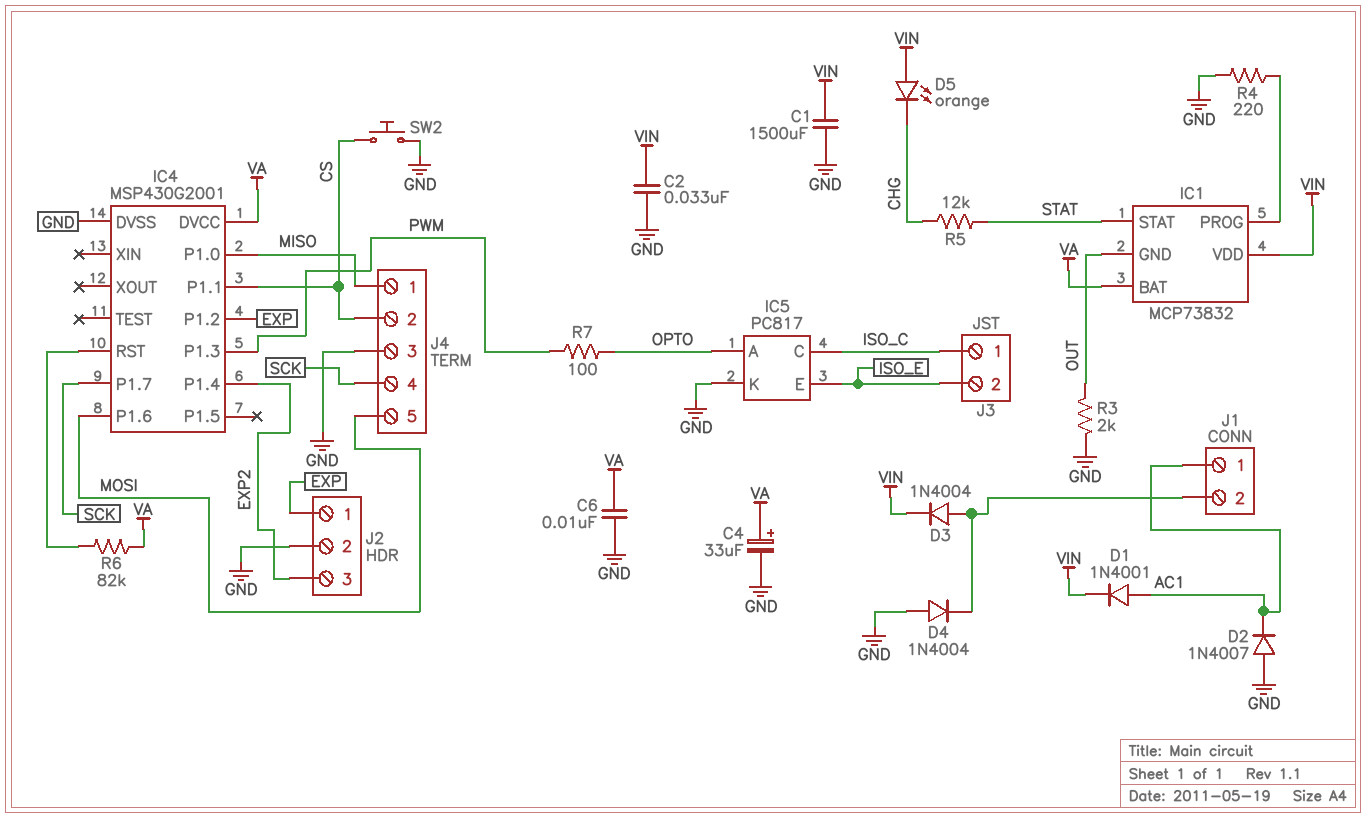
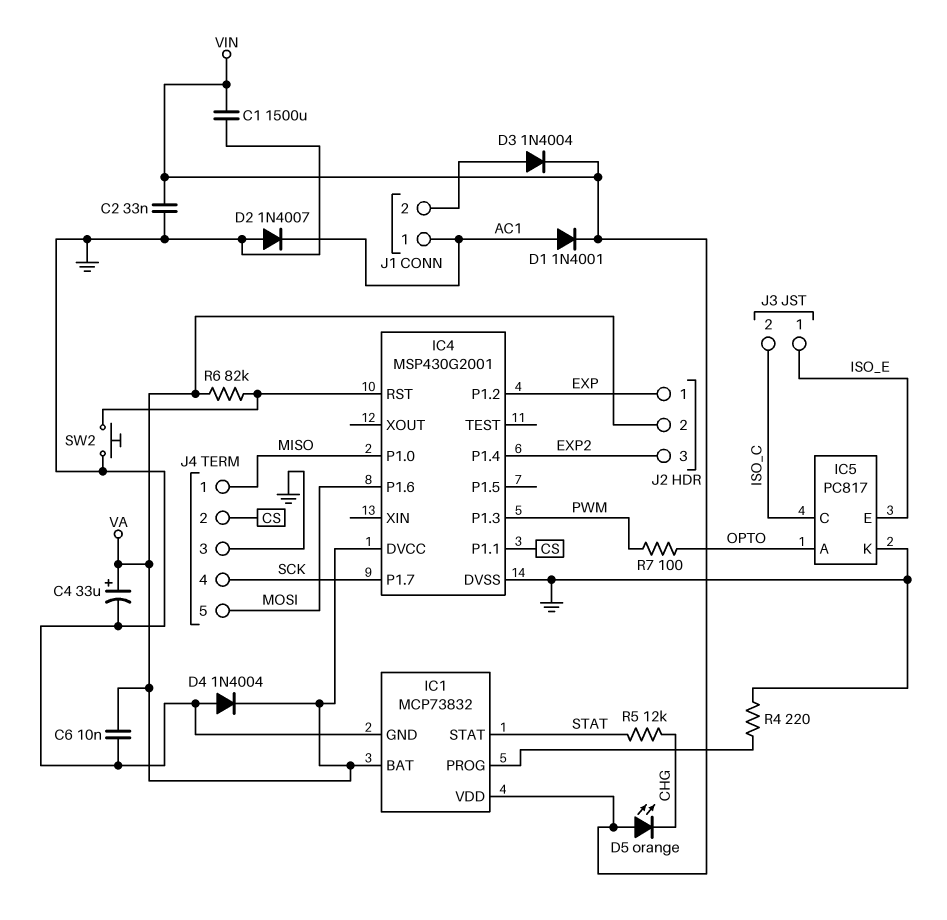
D4: diode 1N4004 (A GND, K J1/2) -> diode 1N4004 (A GND, K VA)
IC1 pin GND: OUT -> GND
J2 pin 2: GND -> VA
J3 pin 1: ISO_C -> ISO_E
J3 pin 2: ISO_E -> ISO_C
R3: 2k (GND, OUT) -> none
SW2: button (CS, GND) -> button (GND, IC4/RST)

